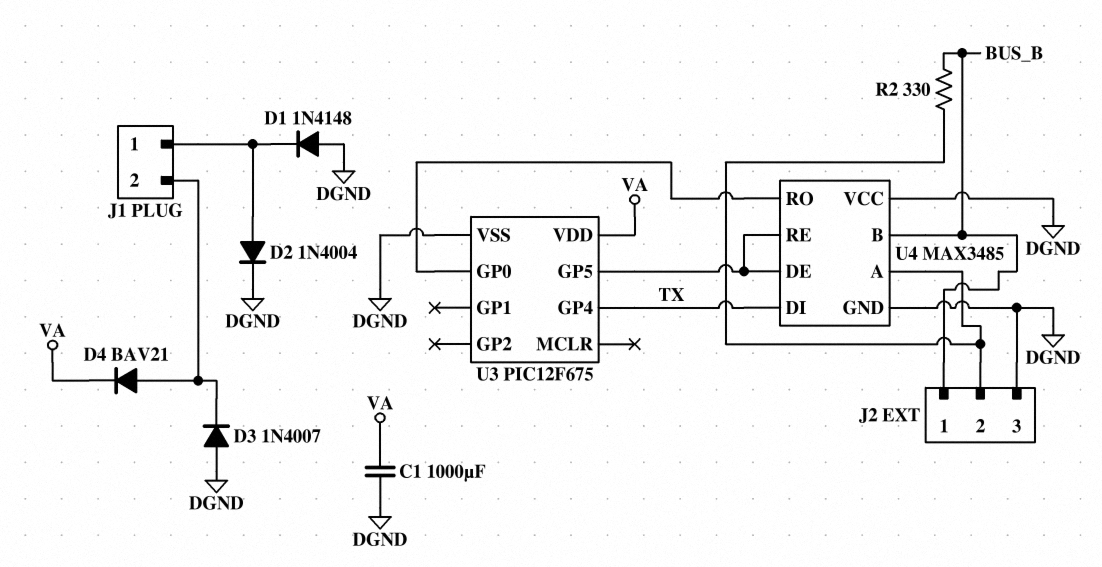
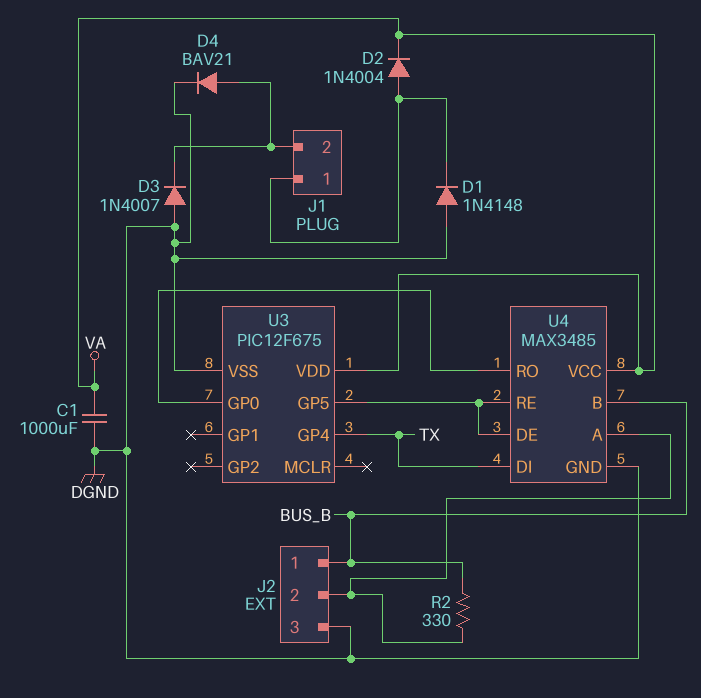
D2: diode 1N4004 (A J1/1, K DGND) -> diode 1N4004 (A J1/1, K VA)
D4: diode BAV21 (A J1/2, K VA) -> diode BAV21 (A J1/2, K DGND)
U4 pin VCC: DGND -> VA

